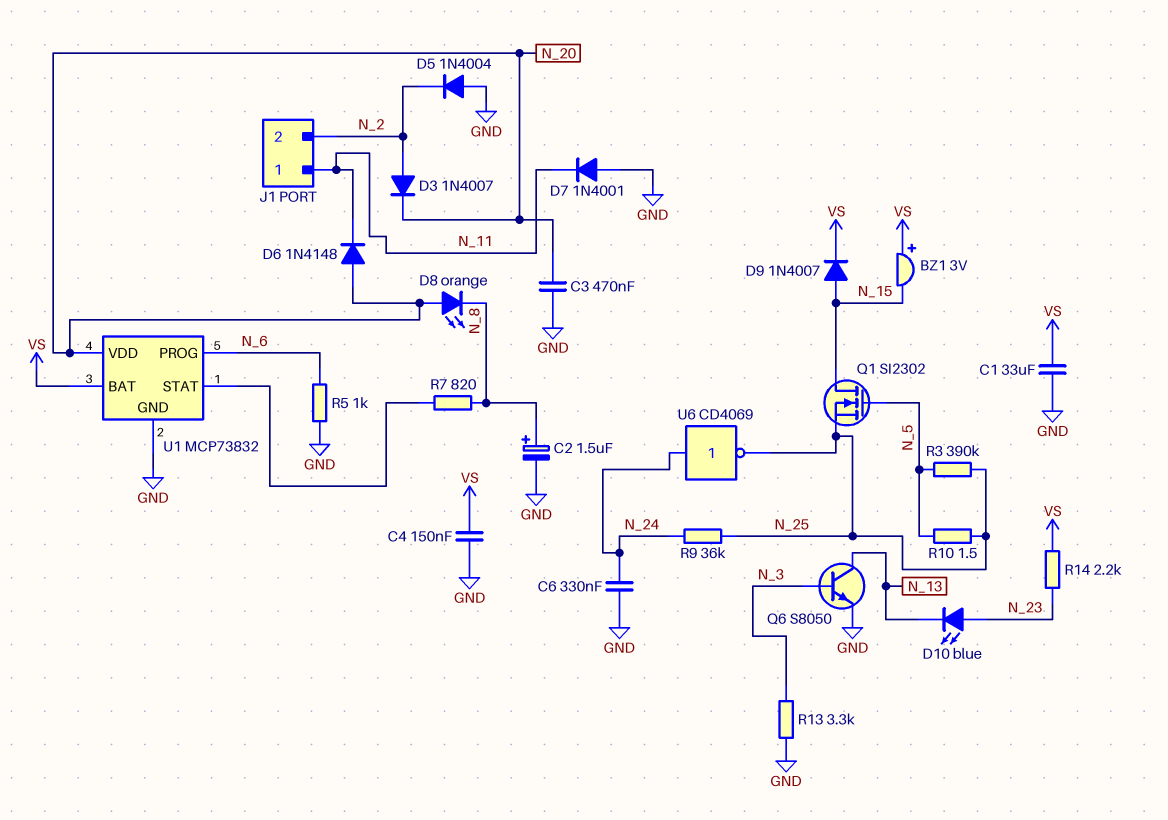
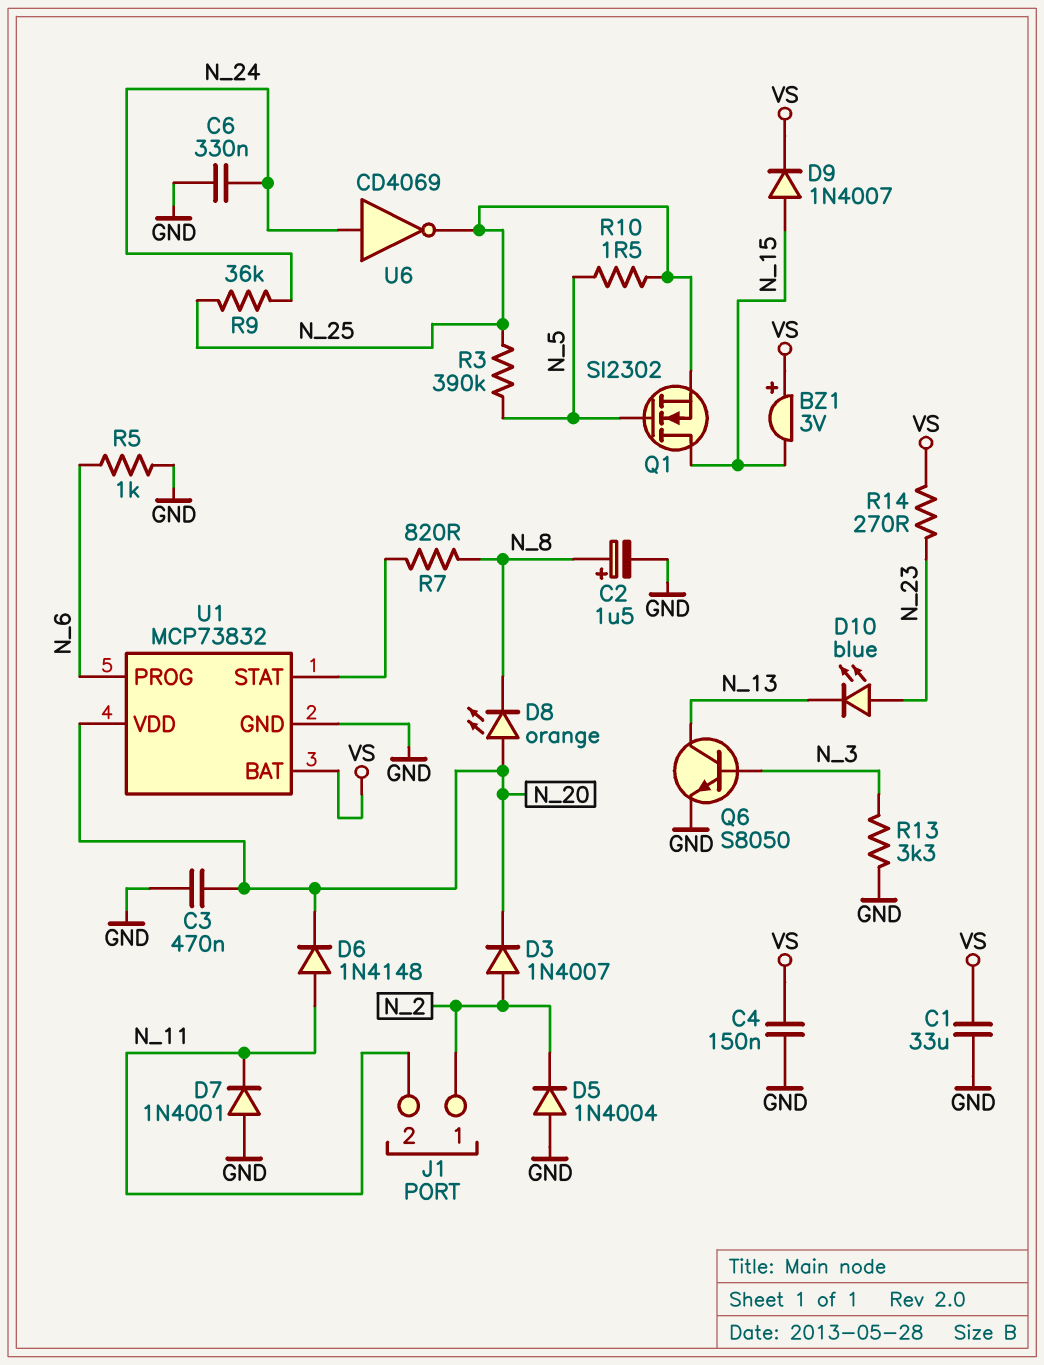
D6: diode 1N4148 (A N_20, K N_11) -> diode 1N4148 (A N_11, K N_20)
J1 pin 1: N_11 -> N_2
J1 pin 2: N_2 -> N_11
R14: 2.2k (N_23, VS) -> 270 (N_23, VS)

